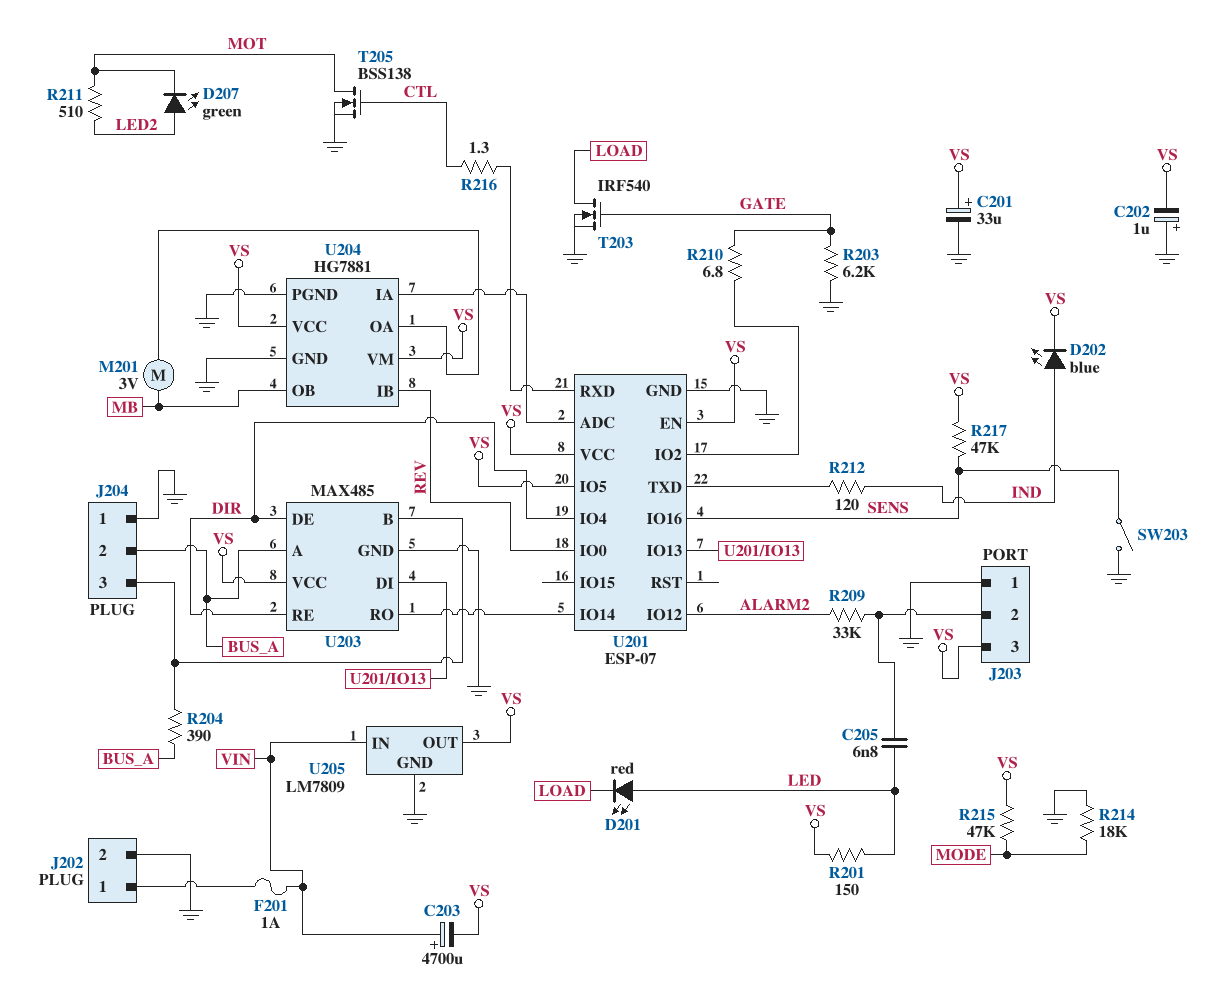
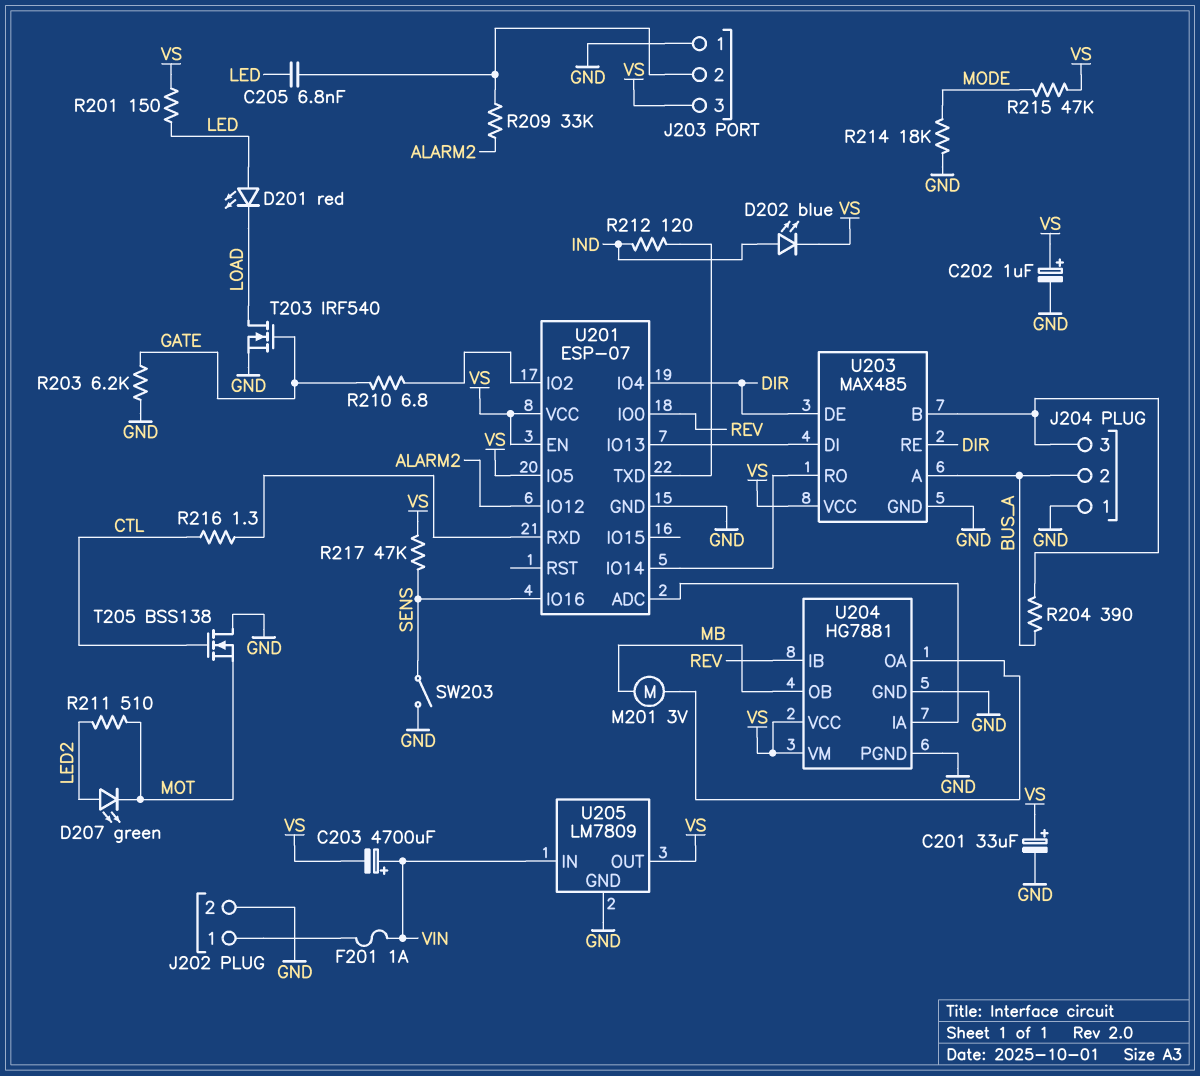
C202: 1uF (plus GND, minus VS) -> 1uF (plus VS, minus GND)
T205: NMOS BSS138 (G CTL, D MOT, S GND) -> NMOS BSS138 (G CTL, D GND, S MOT)

